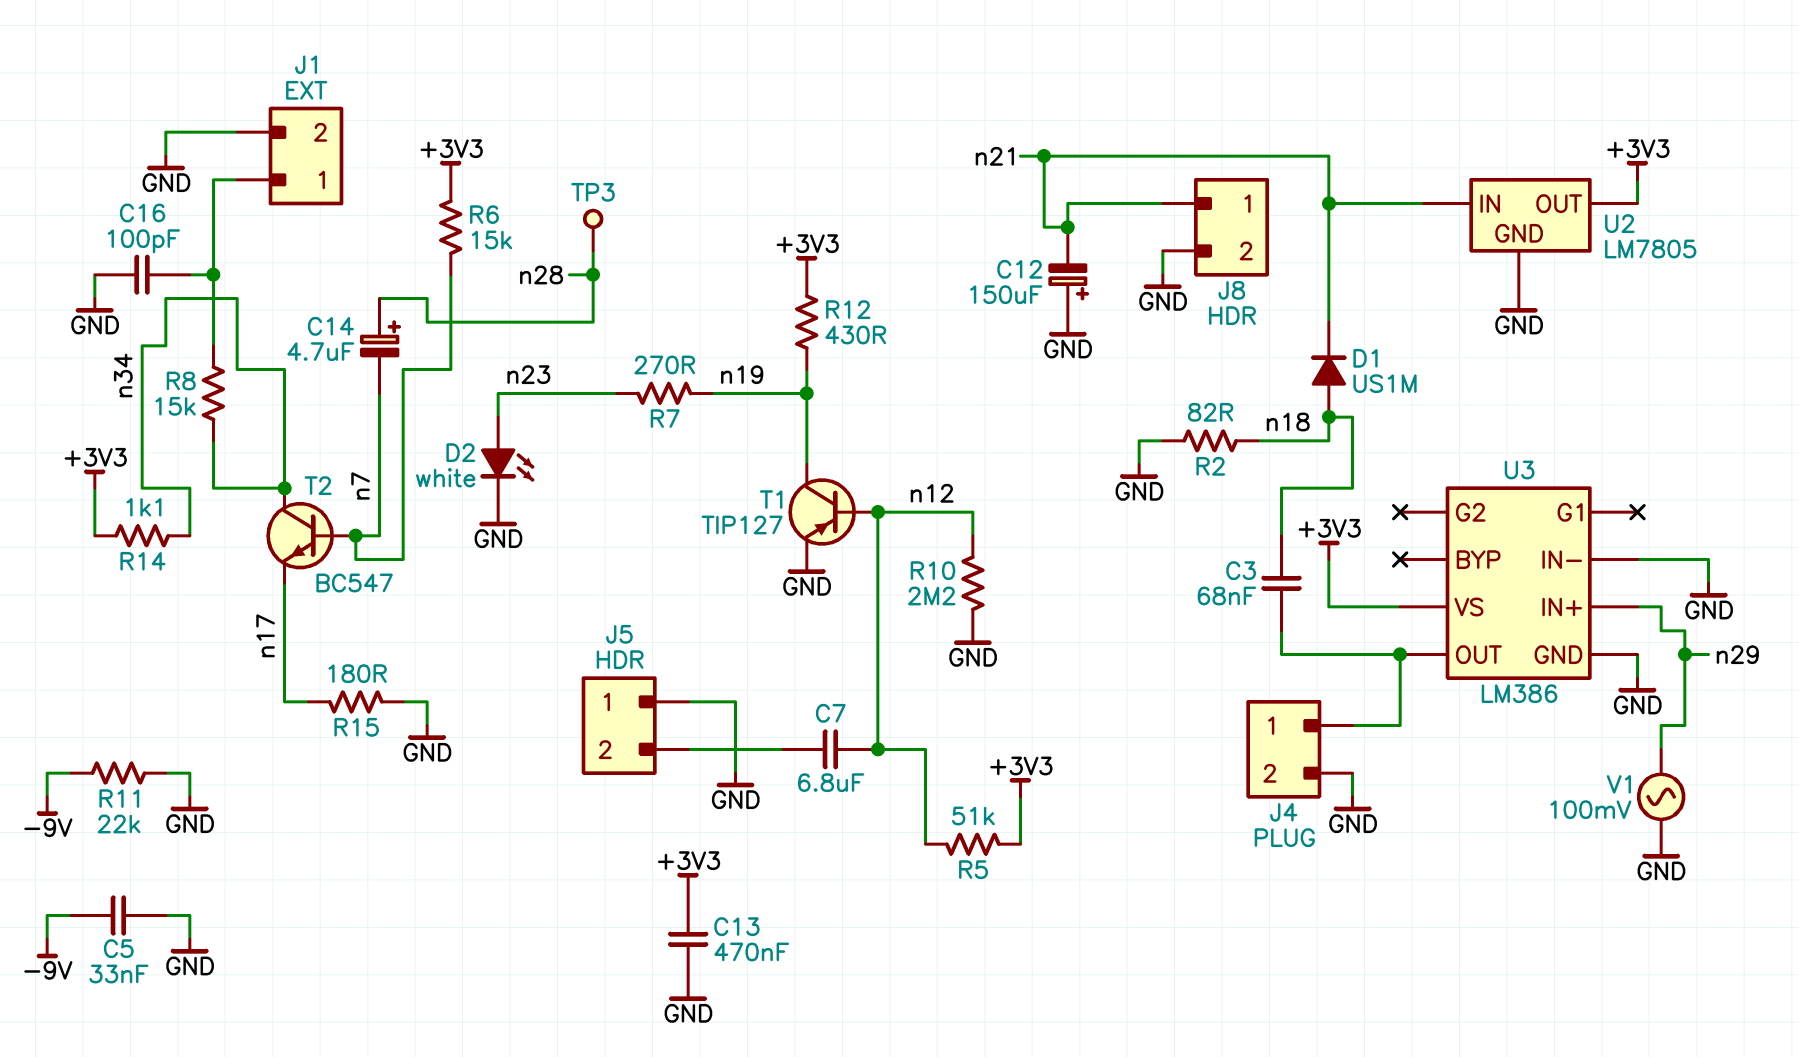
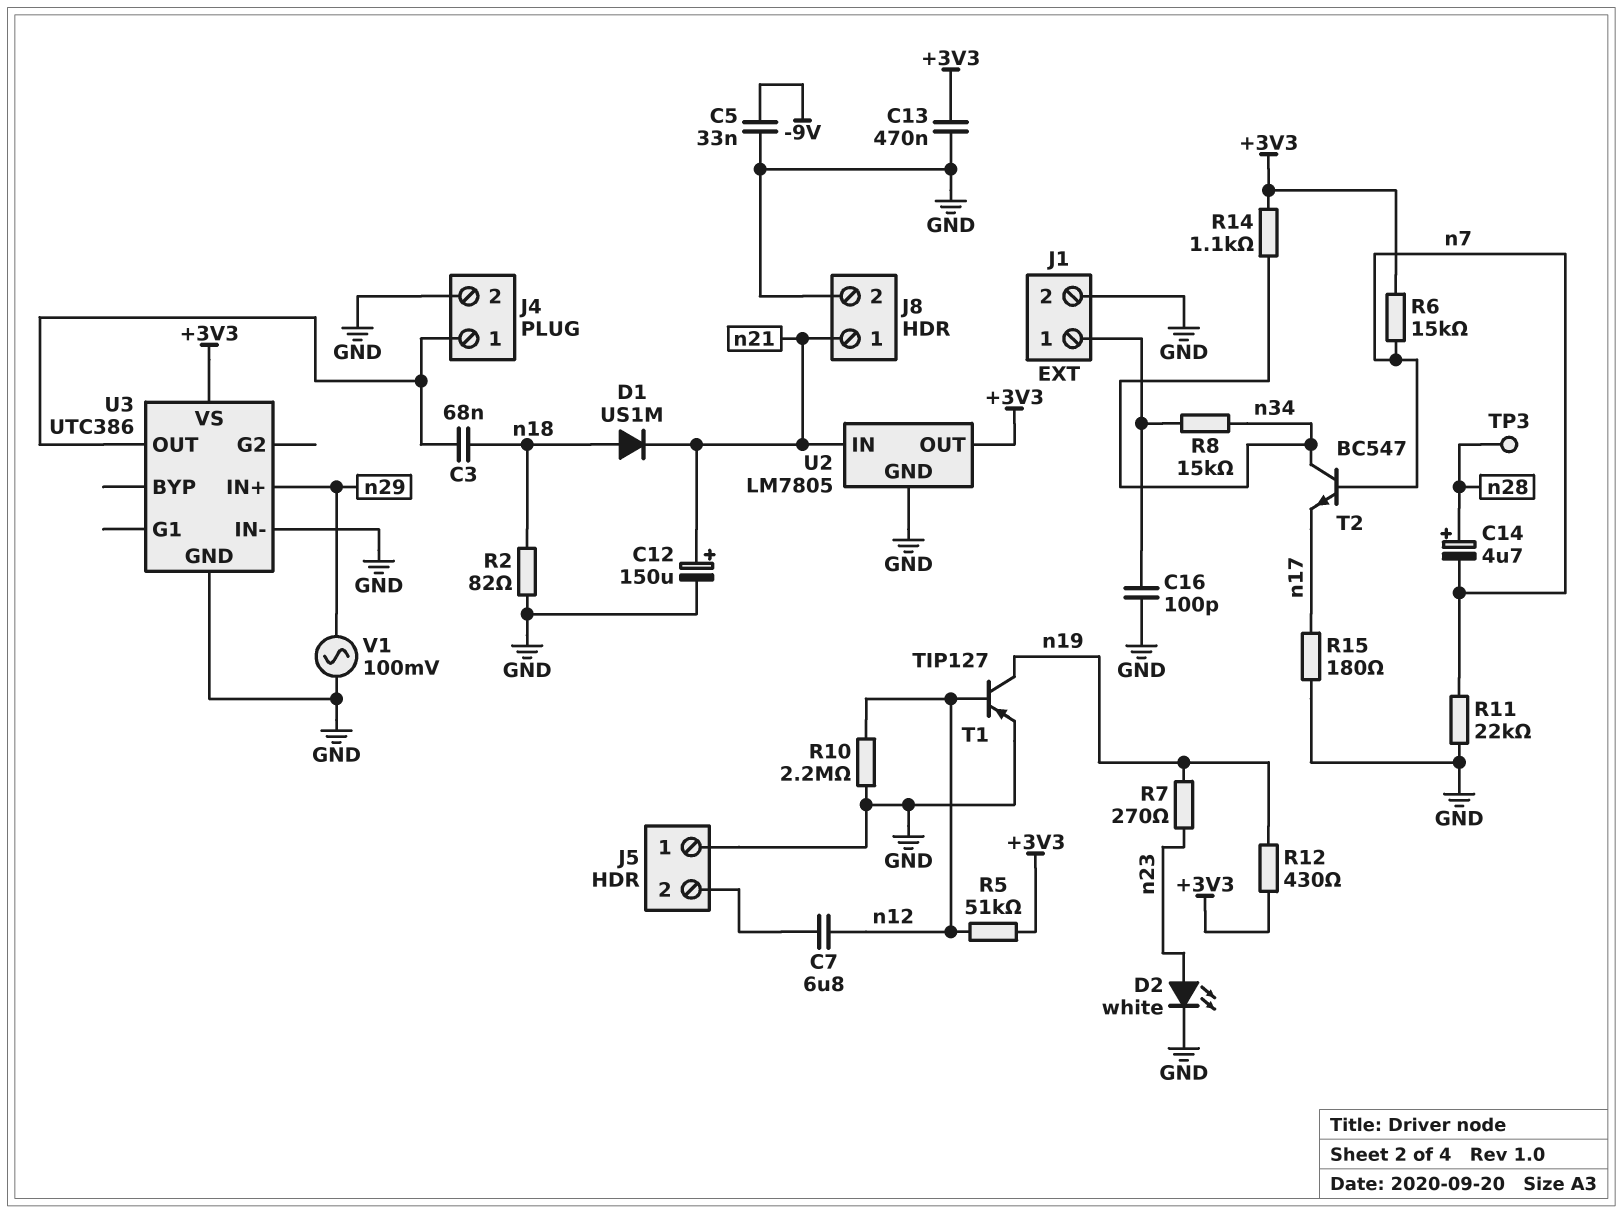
C12: 150uF (plus GND, minus n21) -> 150uF (plus n21, minus GND)
R11: 22k (-9V, GND) -> 22k (GND, n7)
U3: LM386 -> UTC386

